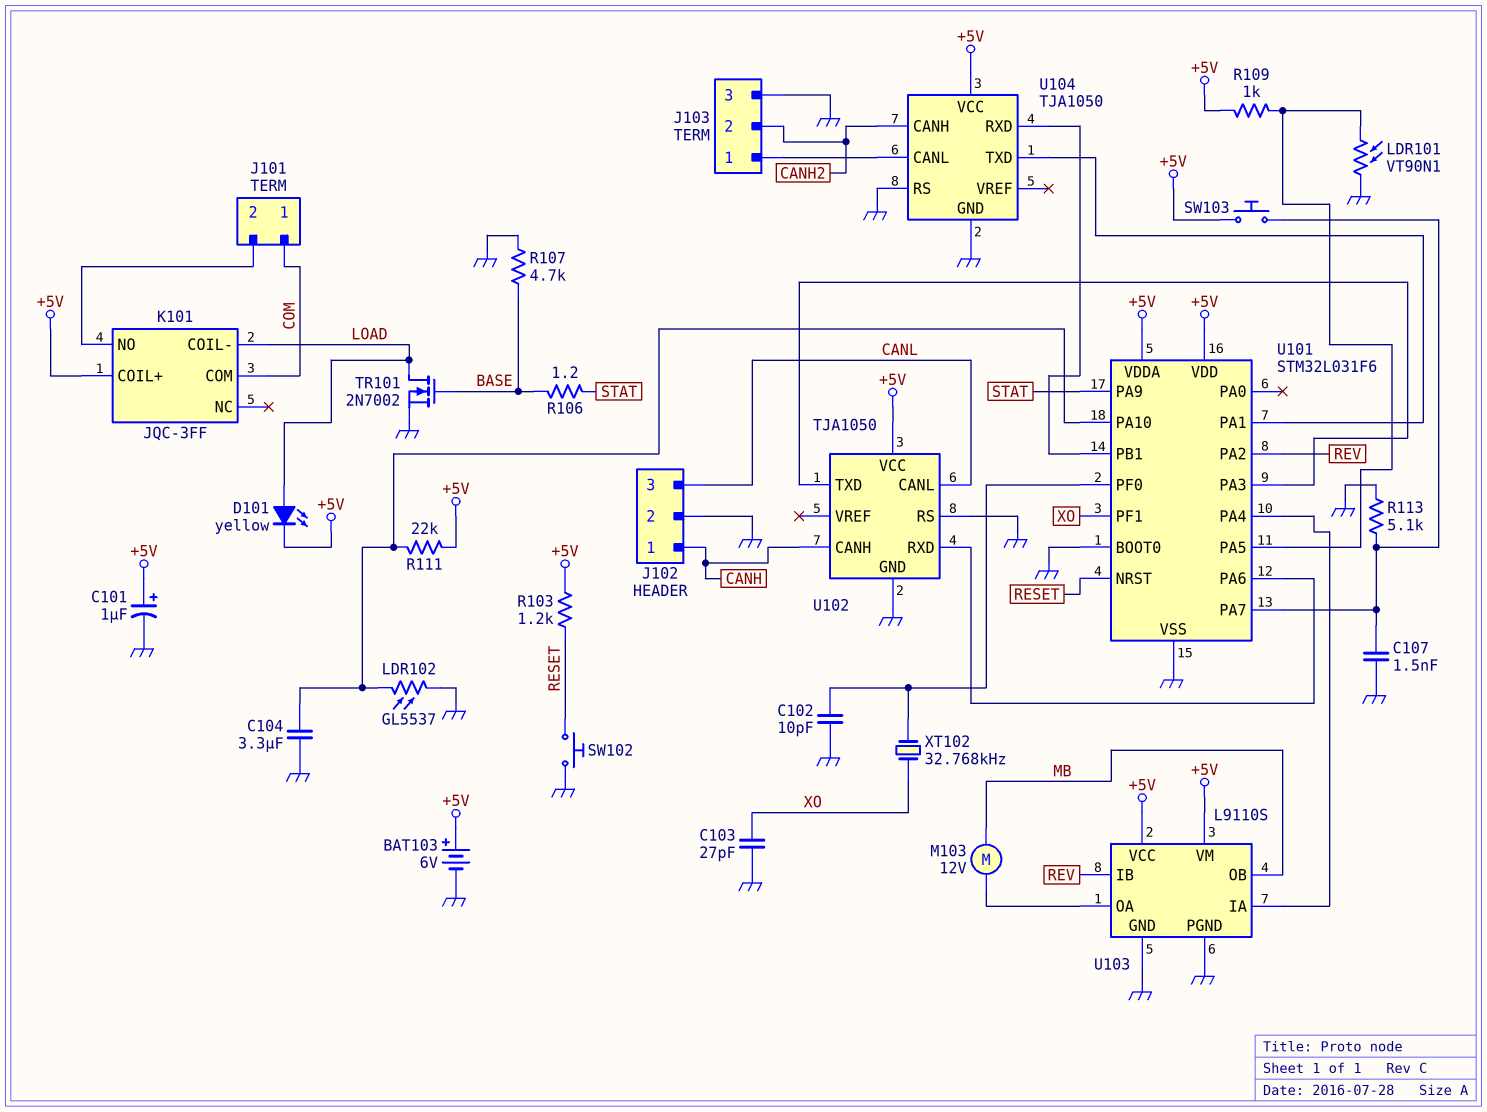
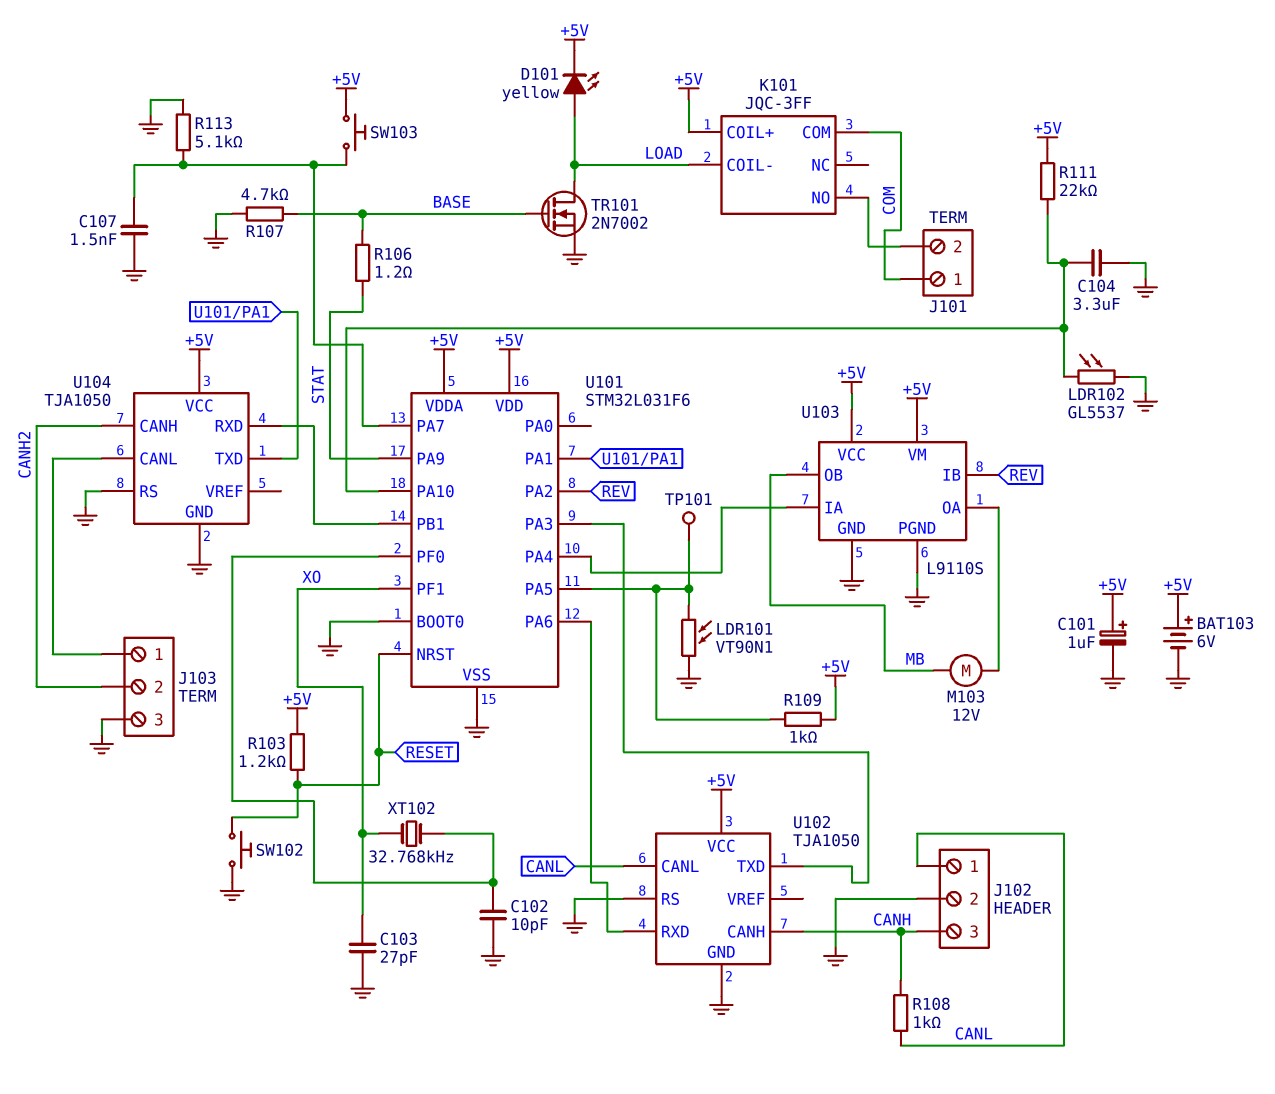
J102 pin 1: CANH -> CANL
J102 pin 3: CANL -> CANH
R108: none -> 1k (CANH, CANL)
TP101: none -> test point (U101/PA5)

